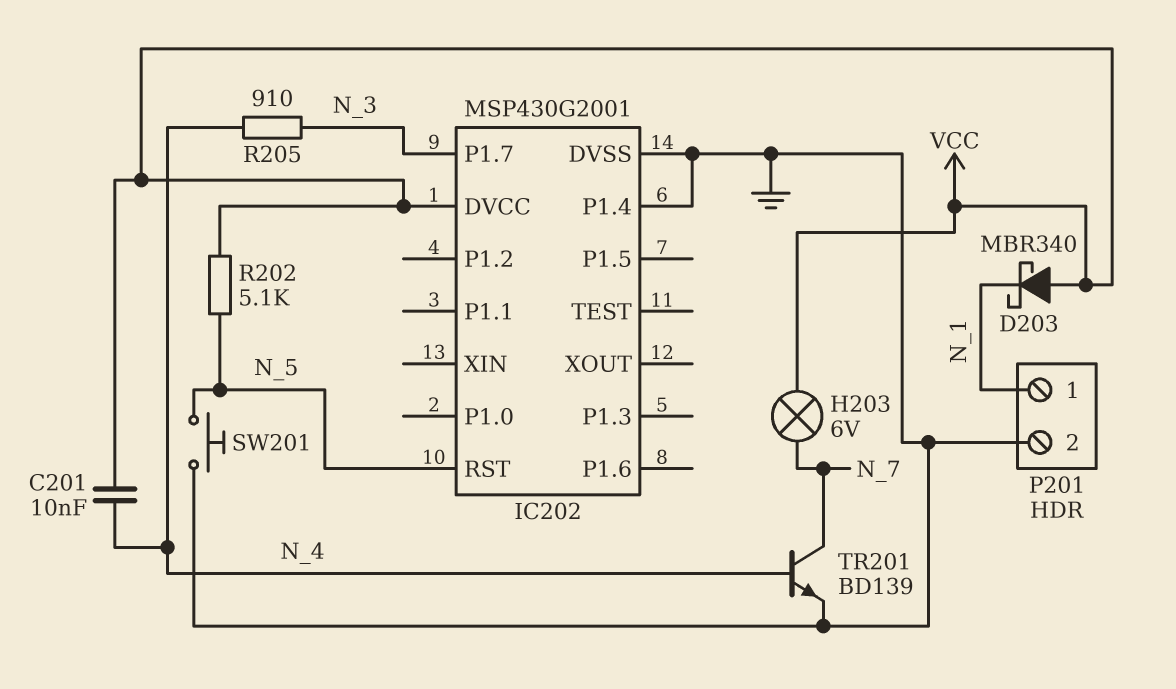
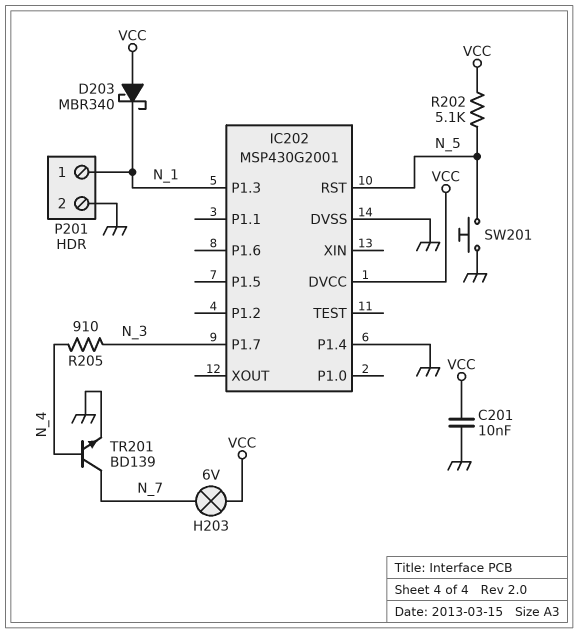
C201: 10nF (N_4, VCC) -> 10nF (GND, VCC)
IC202 pin P1.3: none -> N_1

